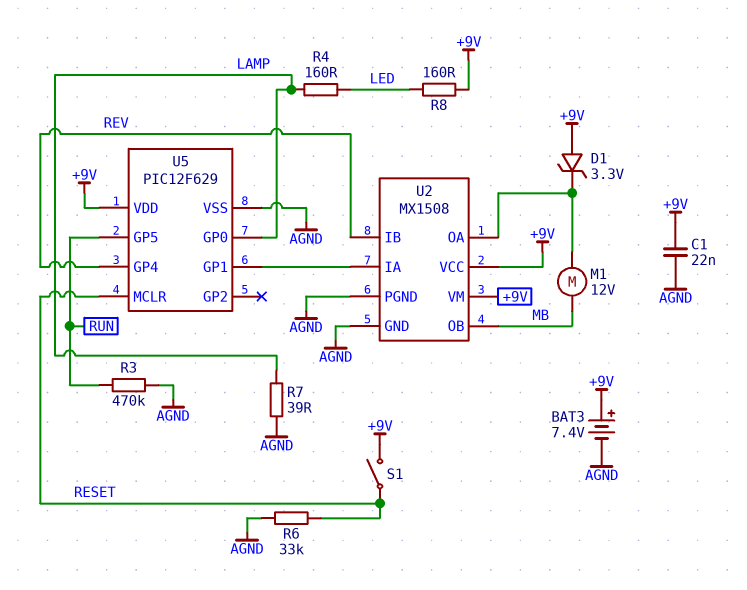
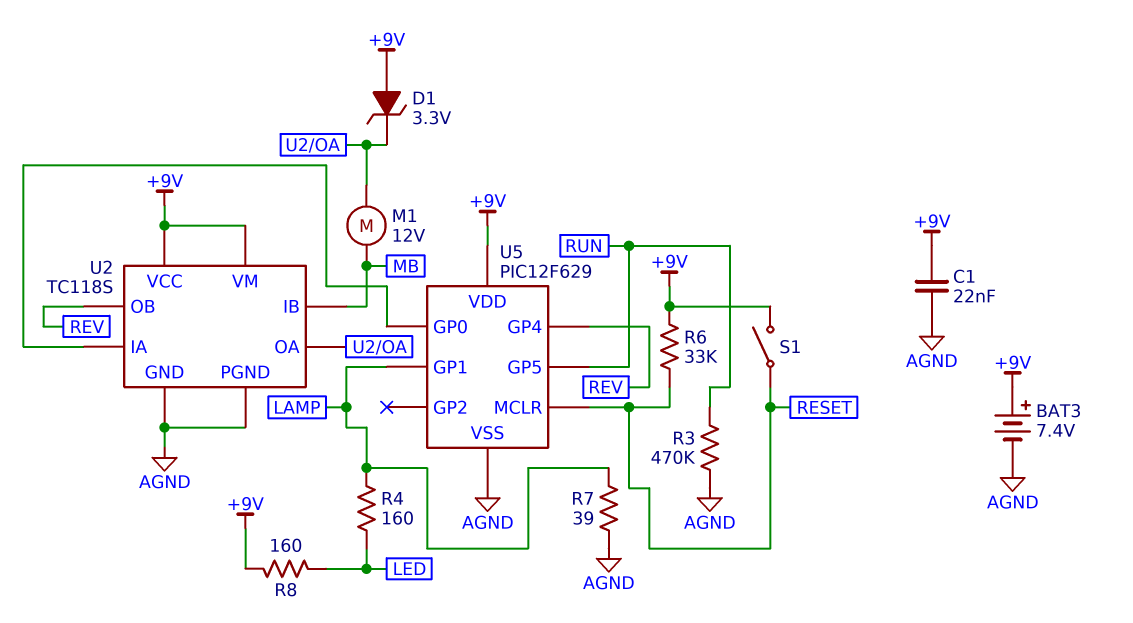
R6: 33k (AGND, RESET) -> 33k (+9V, RESET)
U2: MX1508 -> TC118S
U2 pin IB: REV -> MB
U2 pin OB: MB -> REV
U5 pin GP0: LAMP -> U2/IA
U5 pin GP1: U2/IA -> LAMP

